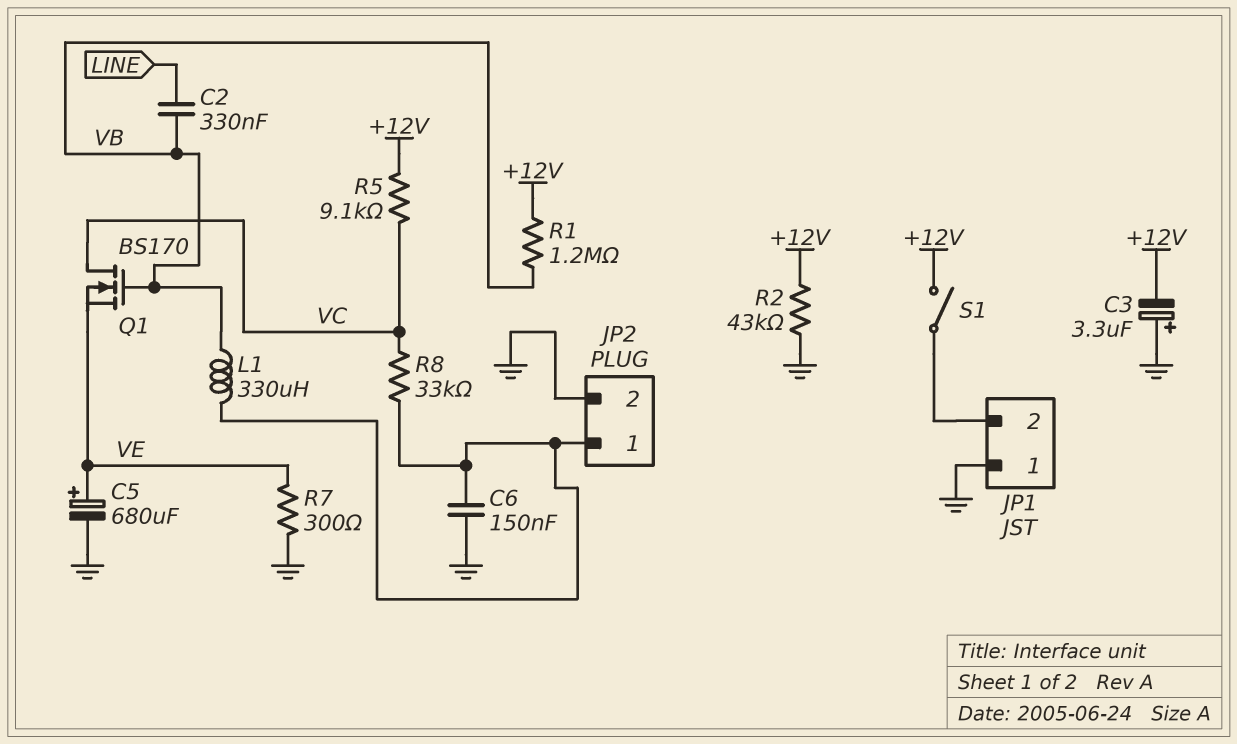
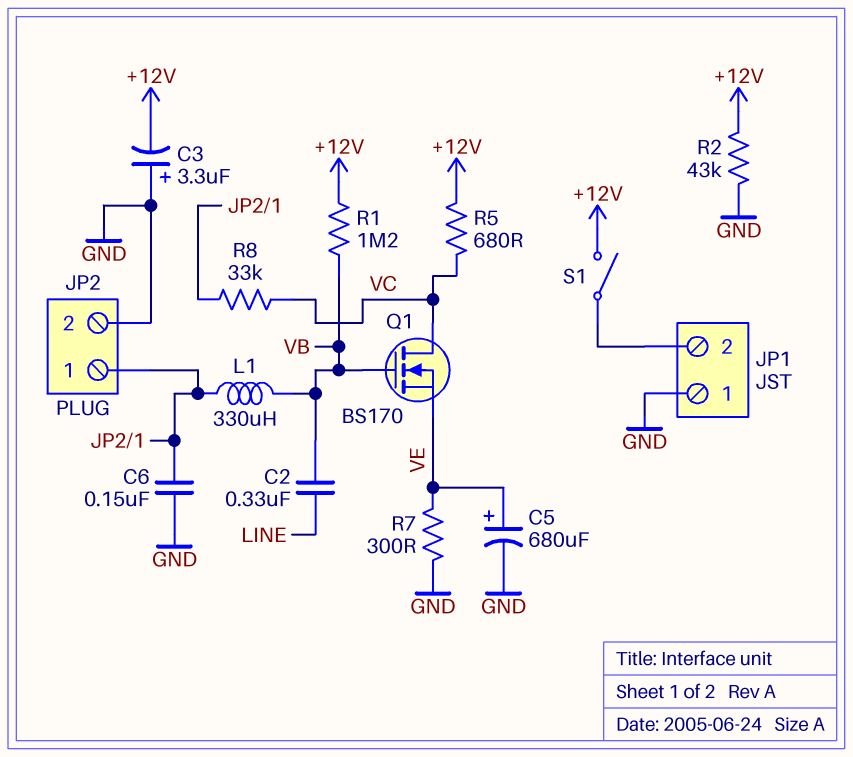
R5: 9.1k (+12V, VC) -> 680 (+12V, VC)

